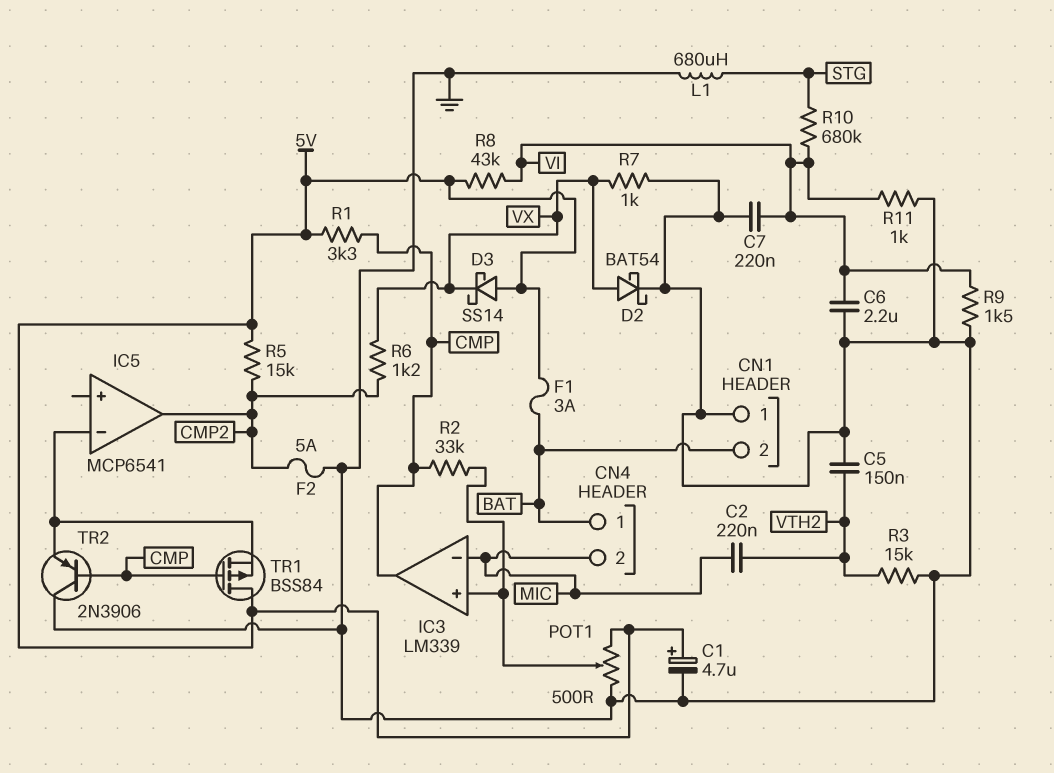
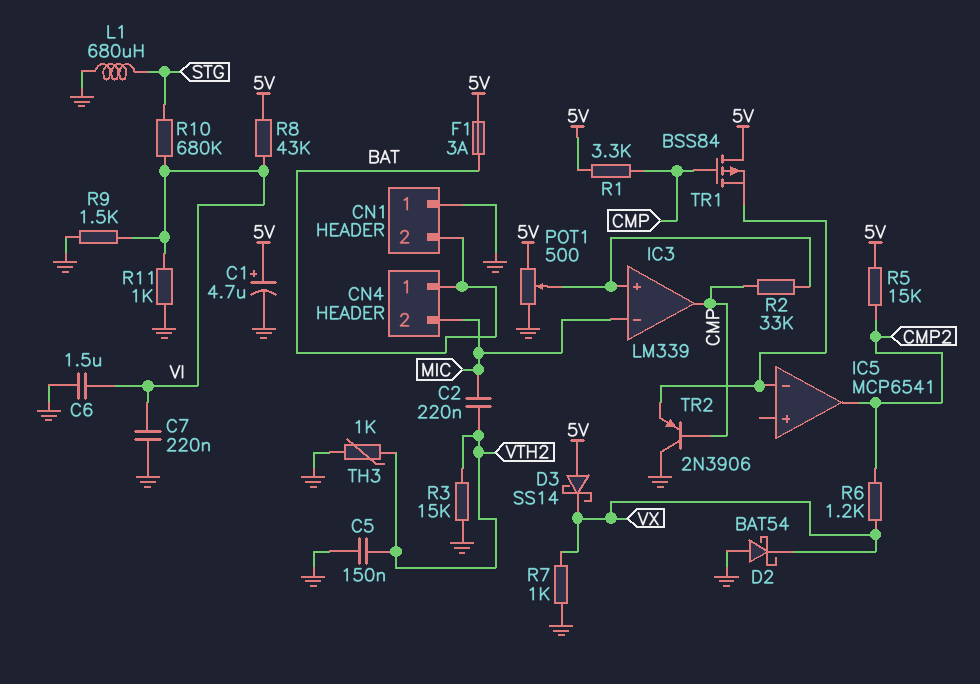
C6: 2.2uF (GND, VI) -> 1.5uF (GND, VI)
D2: schottky BAT54 (A VX, K GND) -> schottky BAT54 (A GND, K VX)
F2: 5A (CMP2, GND) -> none
TH3: none -> 1k (GND, VTH2)

